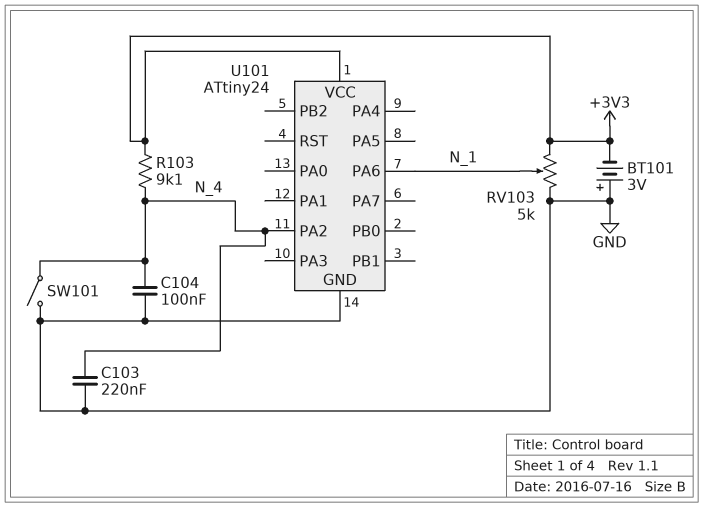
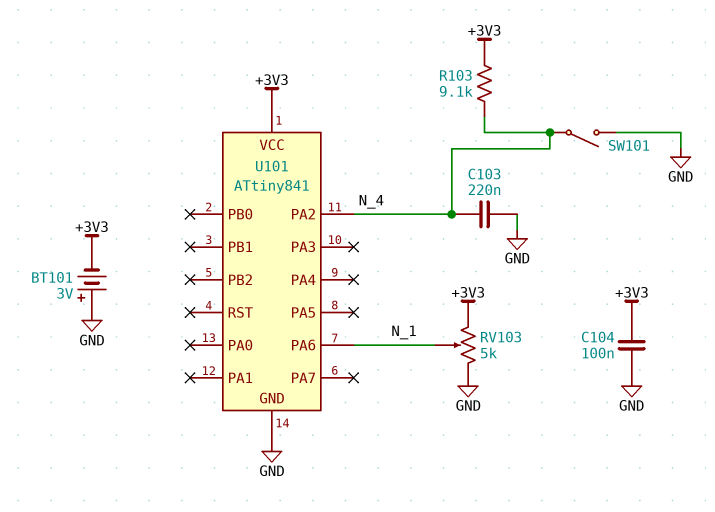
C104: 100nF (GND, N_4) -> 100nF (+3V3, GND)
U101: ATtiny24 -> ATtiny841

